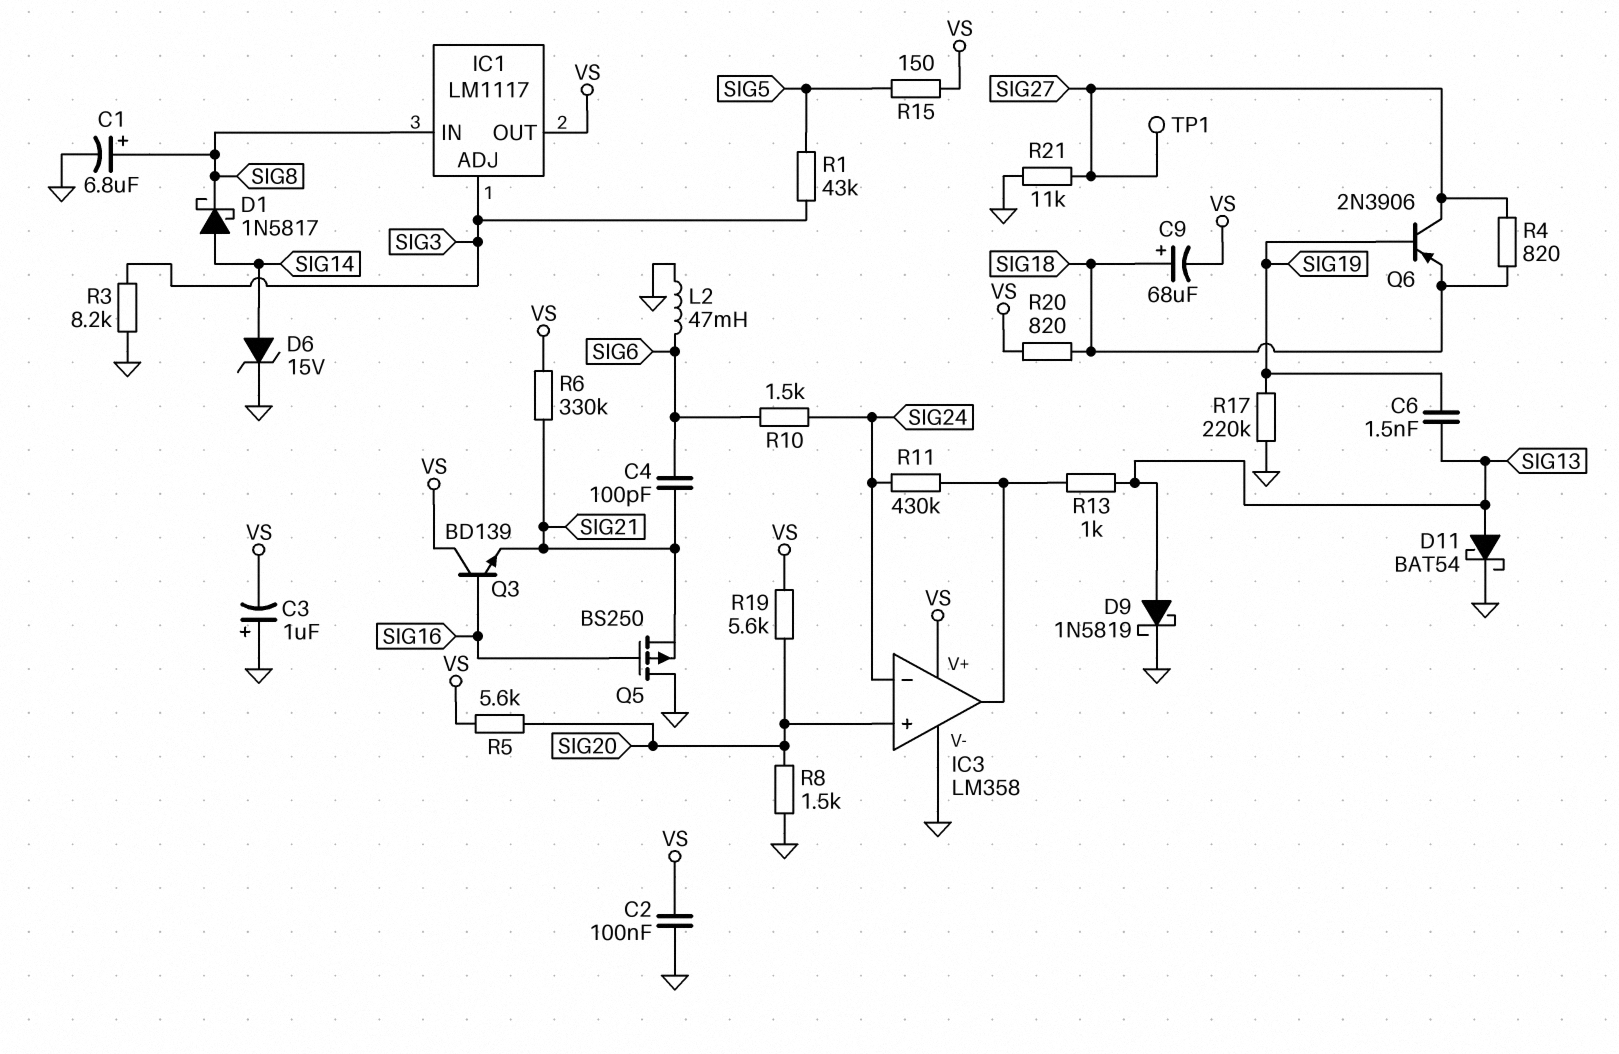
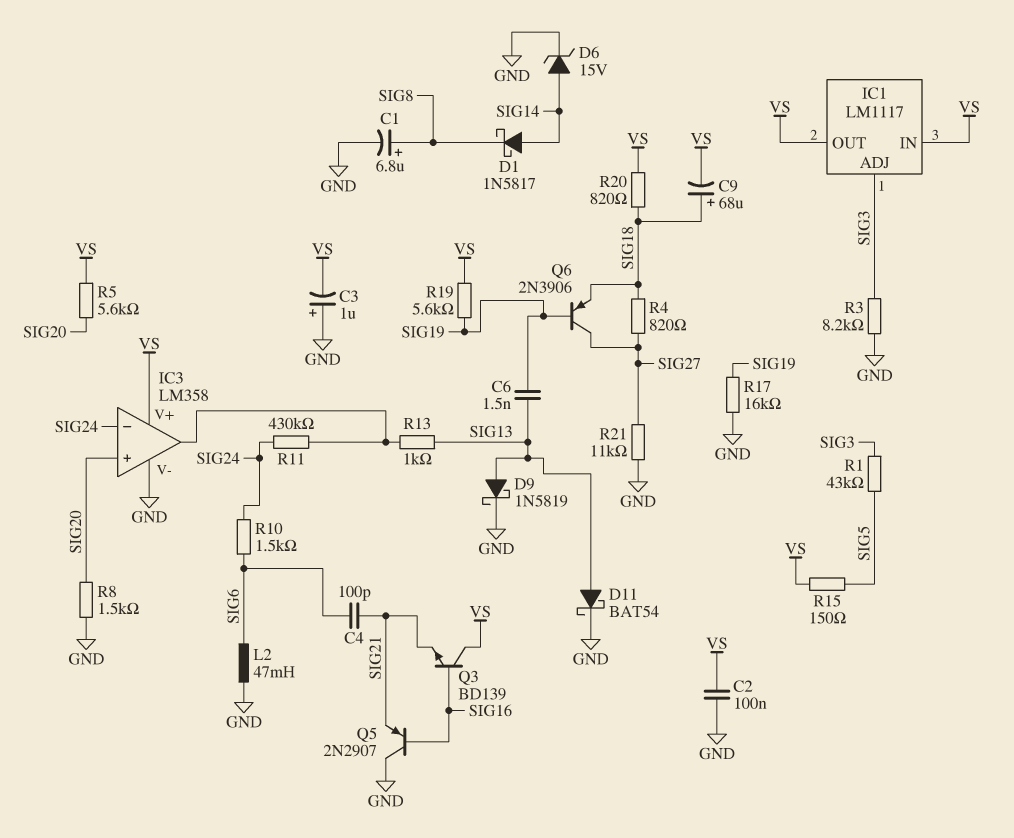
IC1 pin IN: SIG8 -> VS
Q5: PMOS BS250 (G SIG16, D GND, S SIG21) -> PNP 2N2907 (B SIG16, C GND, E SIG21)
R6: 330k (SIG21, VS) -> none
R17: 220k (GND, SIG19) -> 16k (GND, SIG19)
R19: 5.6k (SIG20, VS) -> 5.6k (SIG19, VS)
TP1: test point (SIG27) -> none

